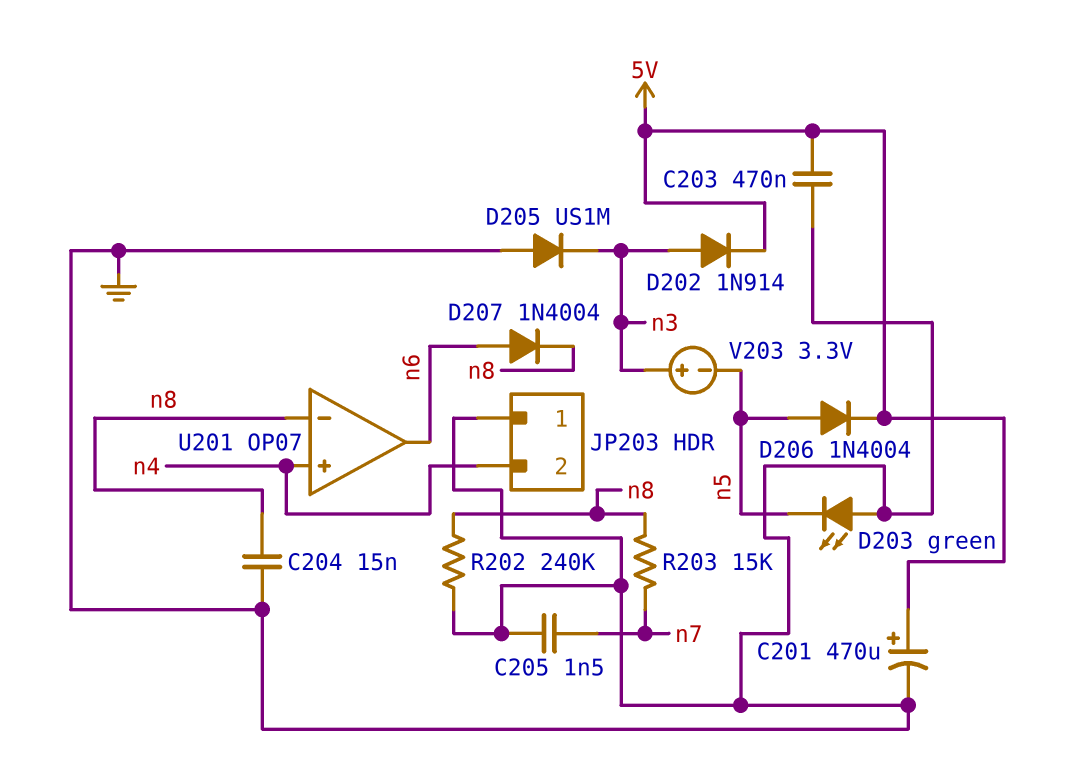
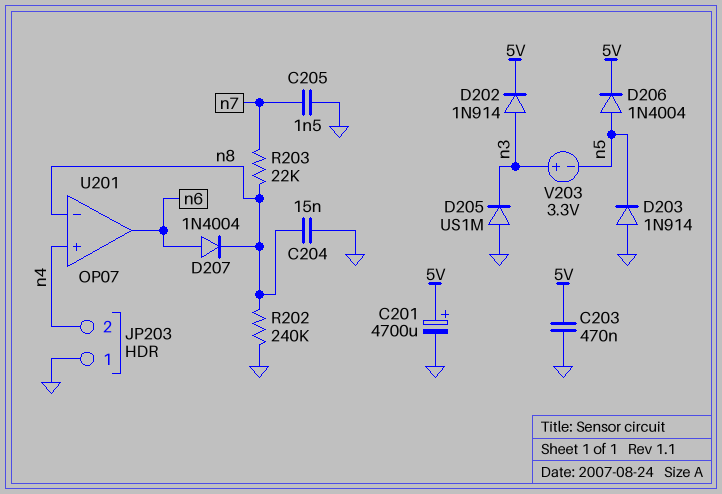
C201: 470uF (plus 5V, minus GND) -> 4700uF (plus 5V, minus GND)
D203: LED green (A GND, K n5) -> diode 1N914 (A GND, K n5)
R203: 15k (n7, n8) -> 22k (n7, n8)

